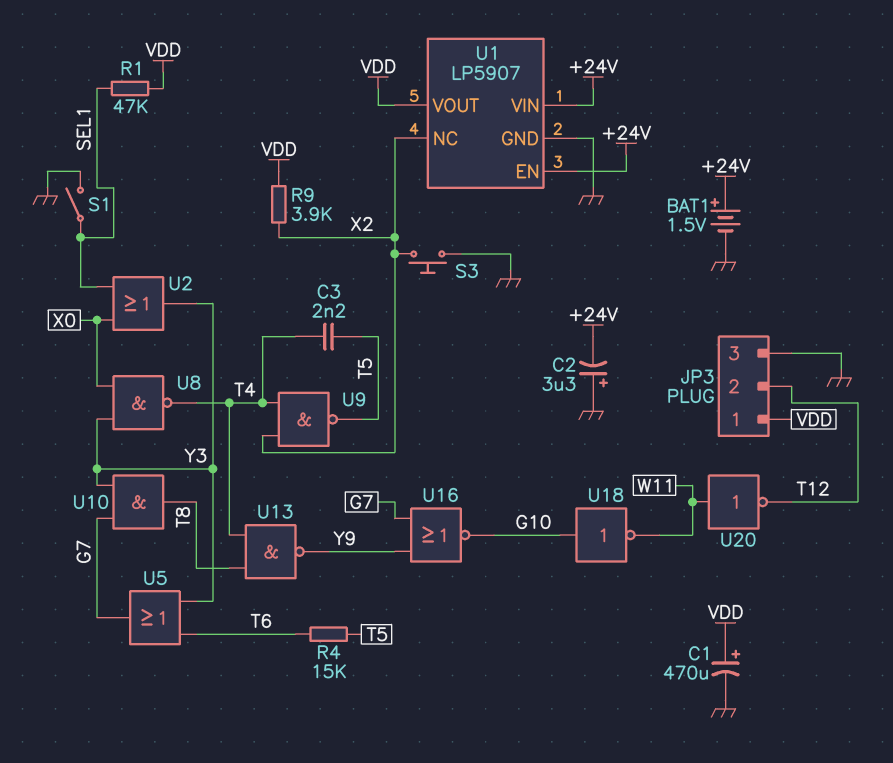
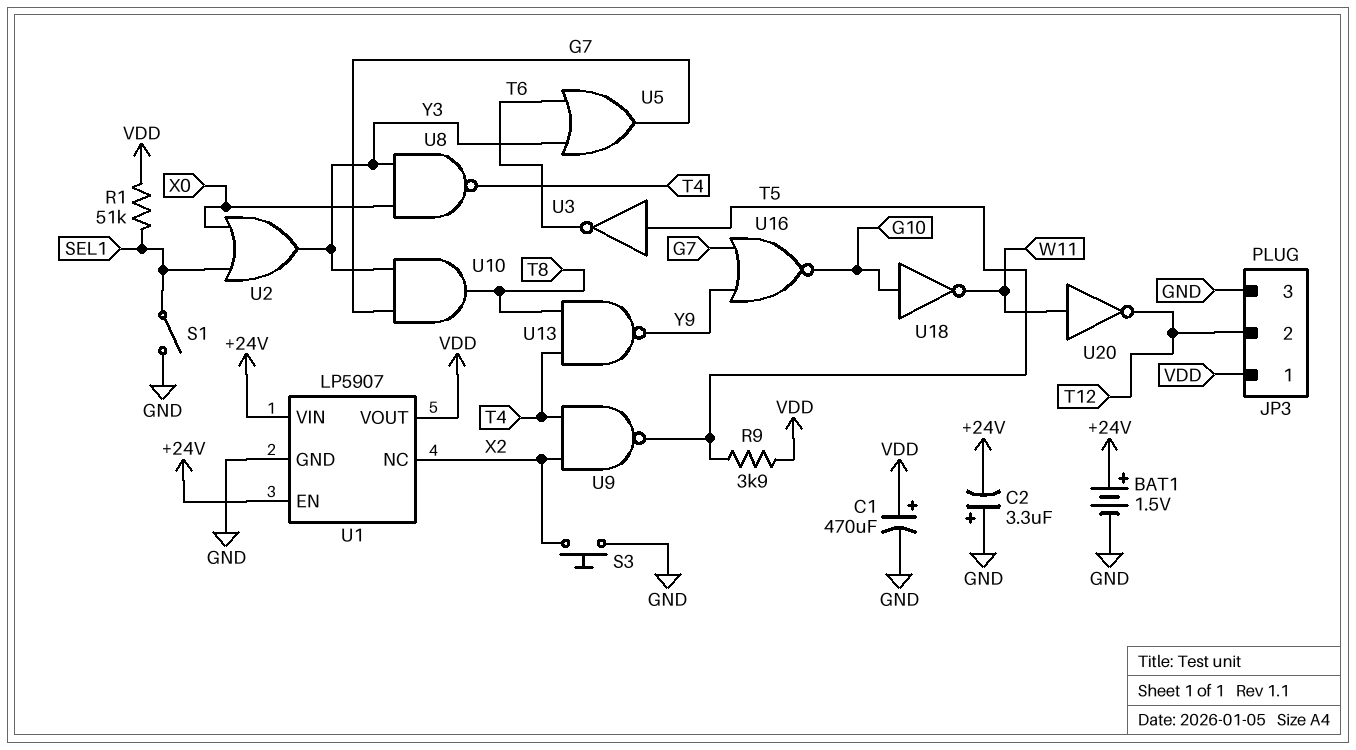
C3: 2.2nF (T4, T5) -> none
R1: 47k (SEL1, VDD) -> 51k (SEL1, VDD)
R4: 15k (T5, T6) -> none
R9: 3.9k (VDD, X2) -> 3.9k (T5, VDD)
U3: none -> NOT (in T5, out T6)

